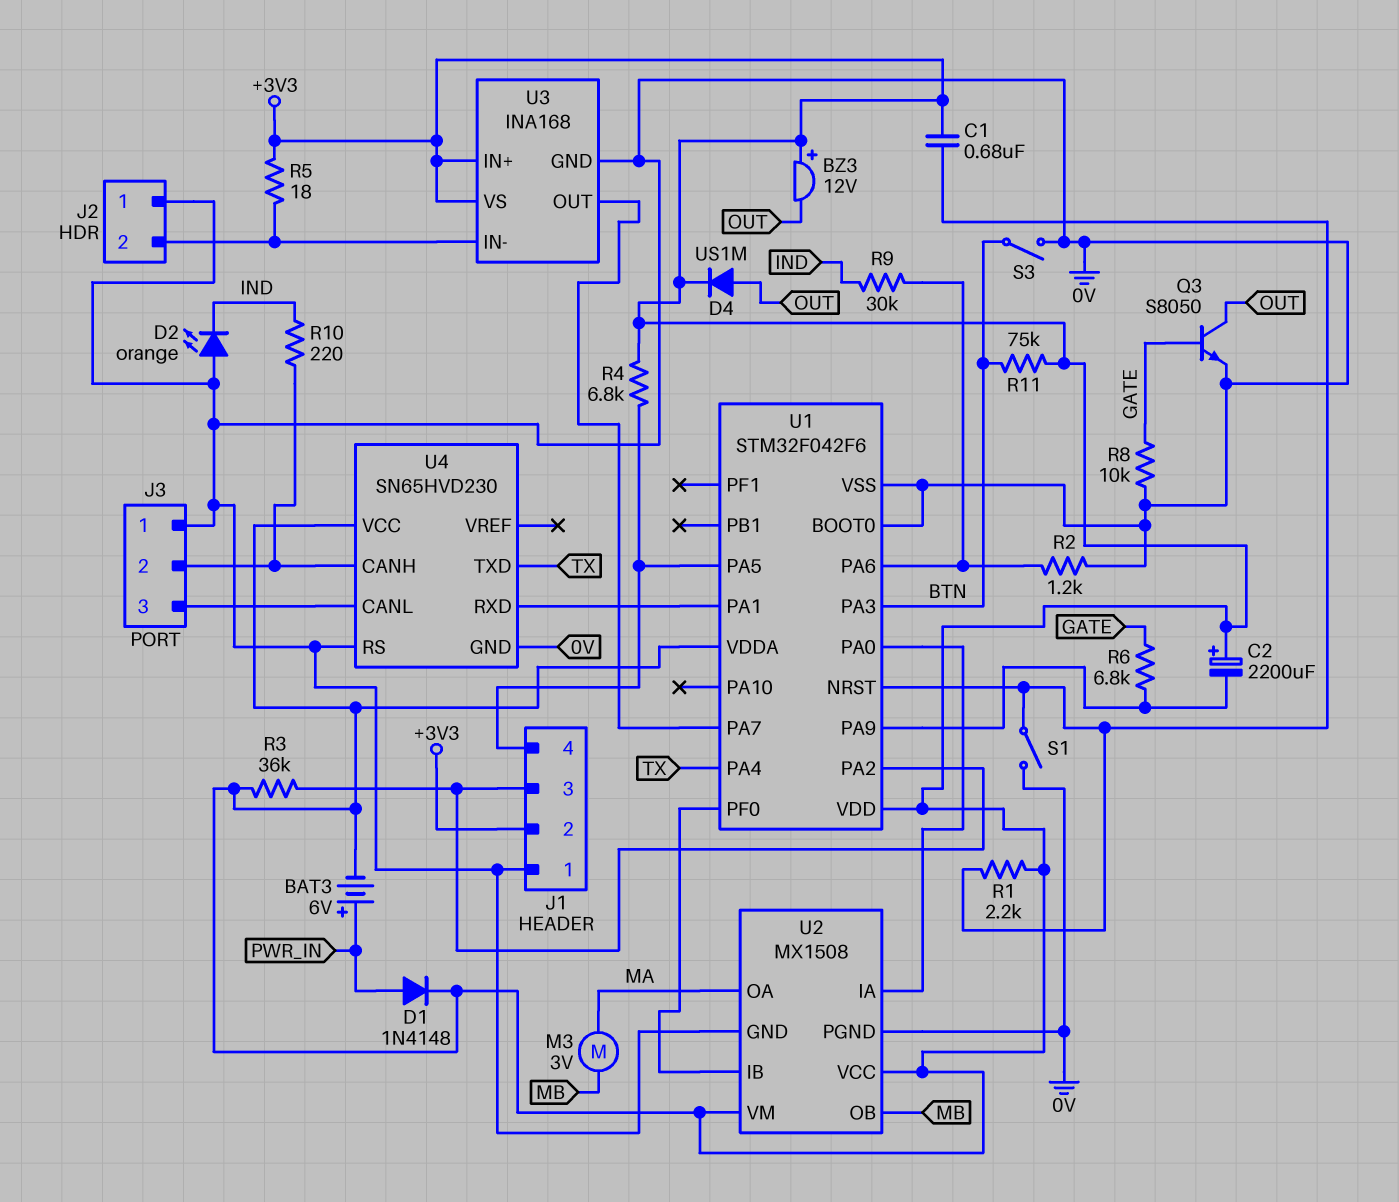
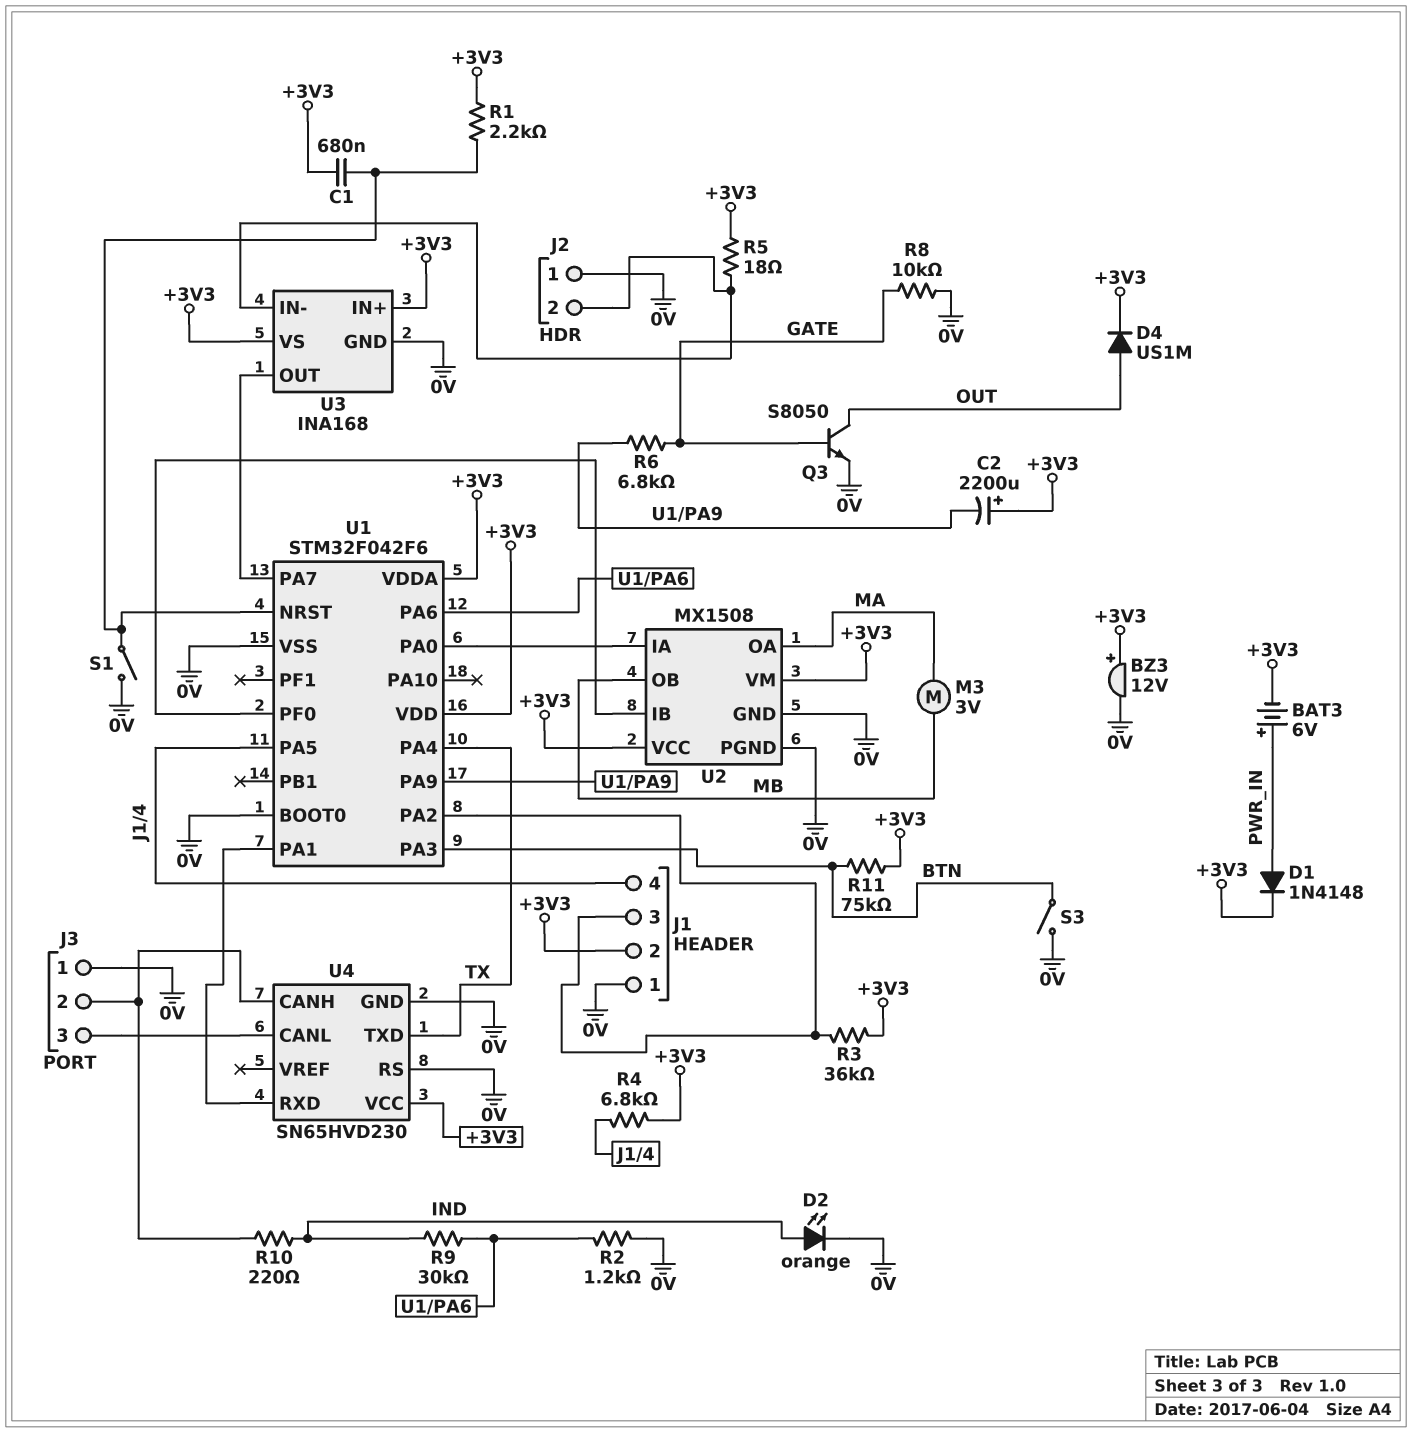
BZ3: buzzer 12V (plus +3V3, minus OUT) -> buzzer 12V (plus +3V3, minus 0V)
D2: LED orange (A 0V, K IND) -> LED orange (A IND, K 0V)

